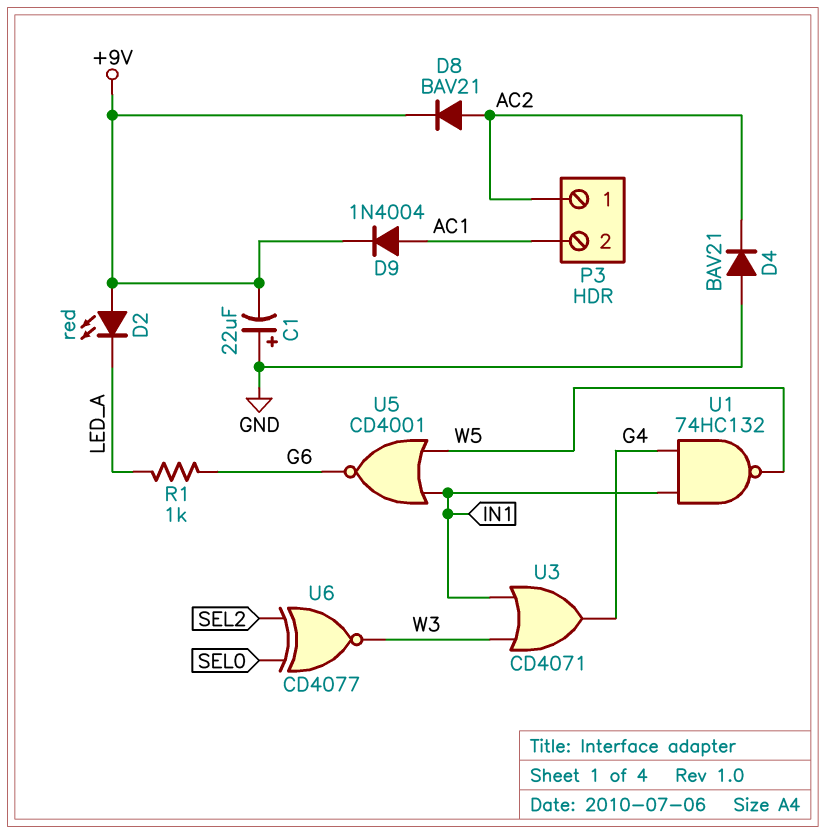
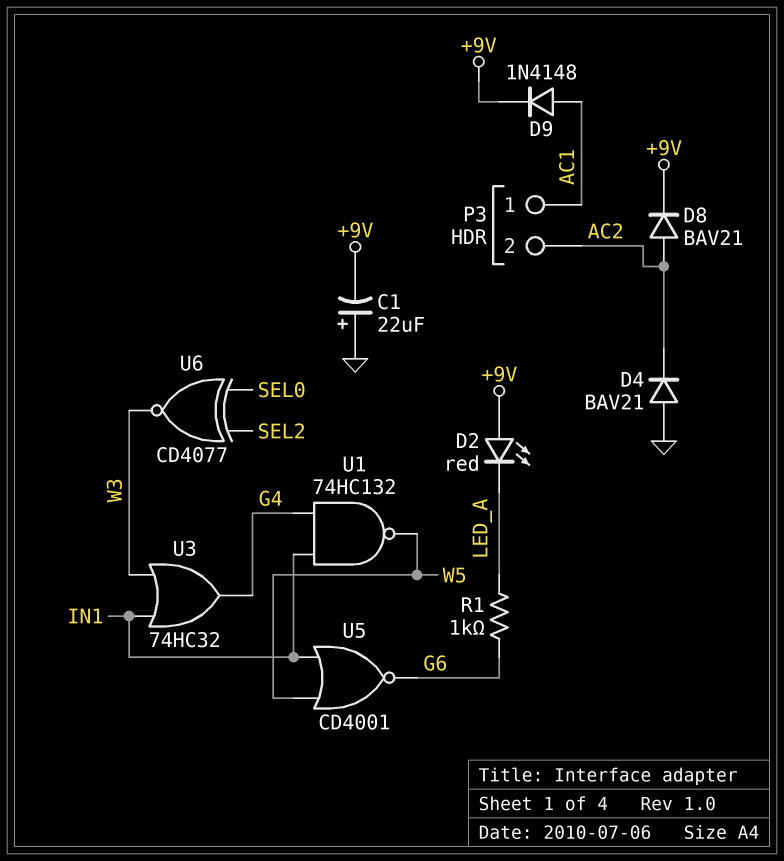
D9: diode 1N4004 (A AC1, K +9V) -> diode 1N4148 (A AC1, K +9V)
P3 pin 1: AC2 -> AC1
P3 pin 2: AC1 -> AC2
U3: OR CD4071 (in IN1, in W3, out G4) -> OR 74HC32 (in IN1, in W3, out G4)

